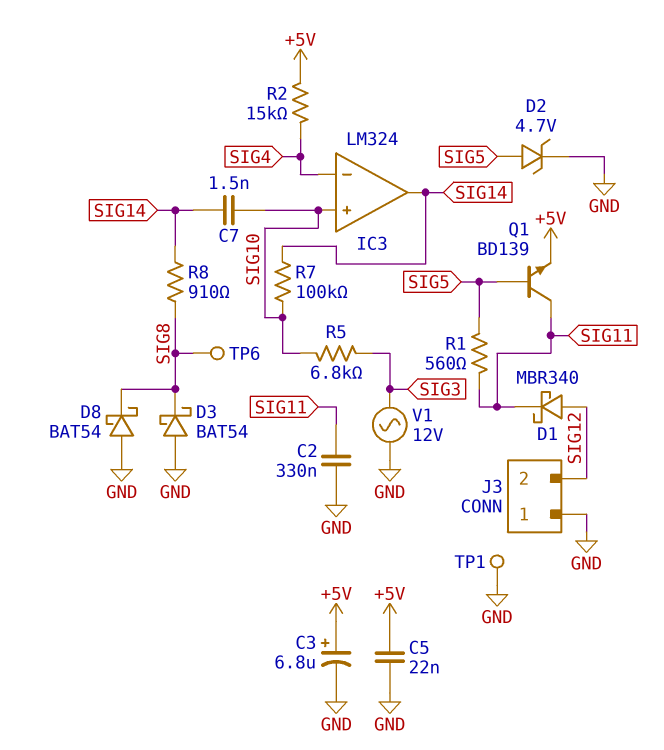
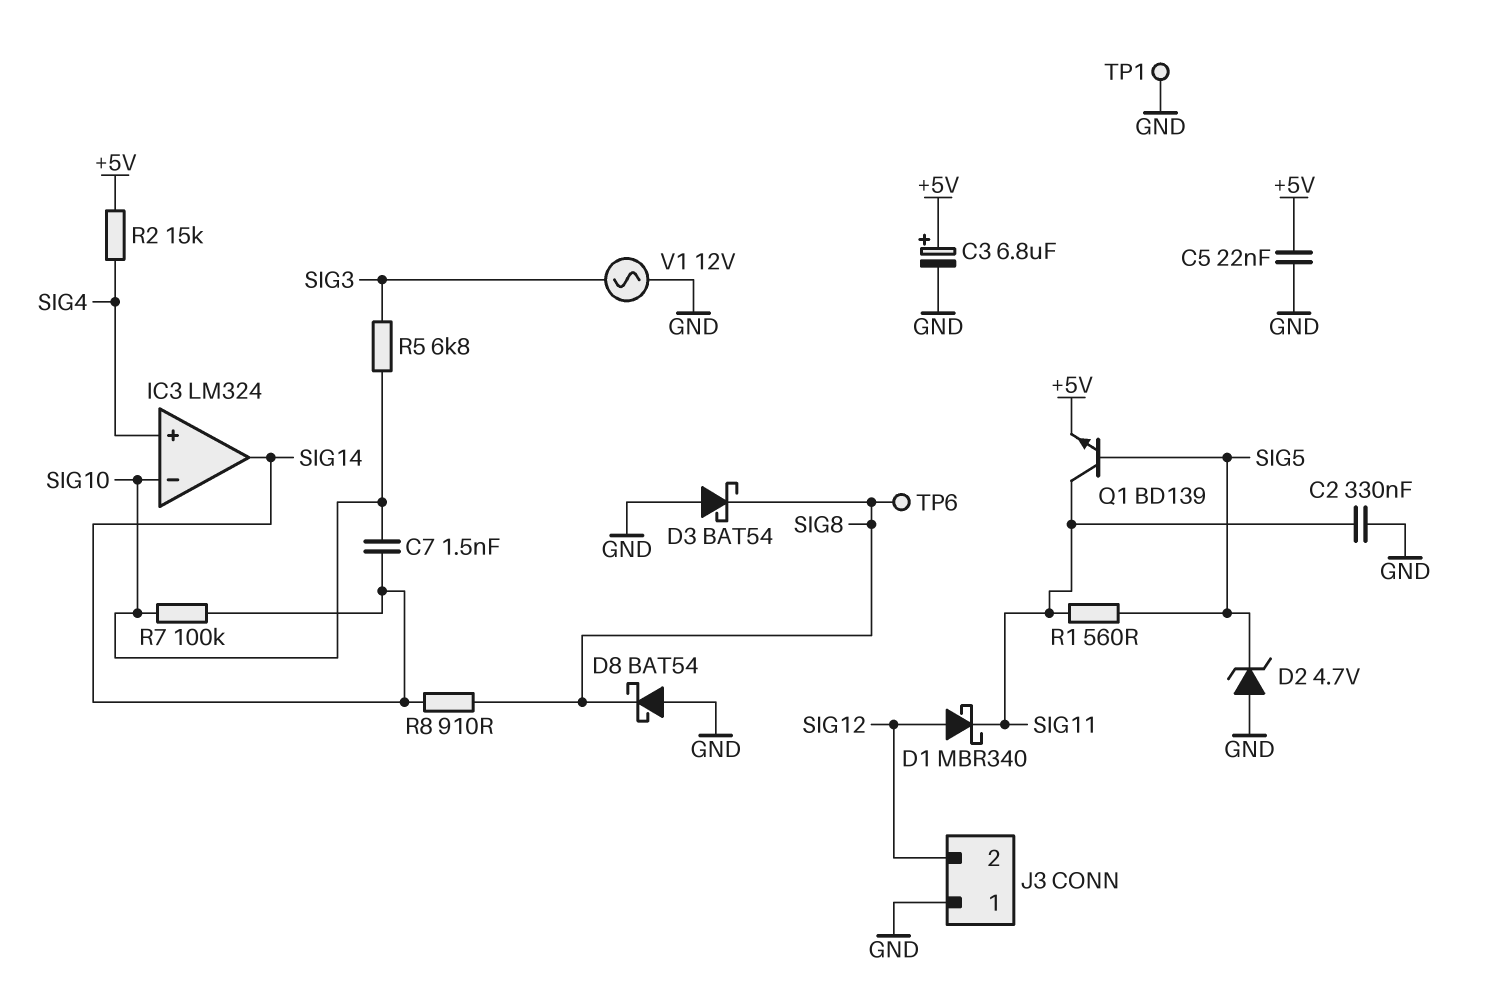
D2: zener 4.7V (A SIG5, K GND) -> zener 4.7V (A GND, K SIG5)
IC3 pin in+: SIG10 -> SIG4
IC3 pin in-: SIG4 -> SIG10

